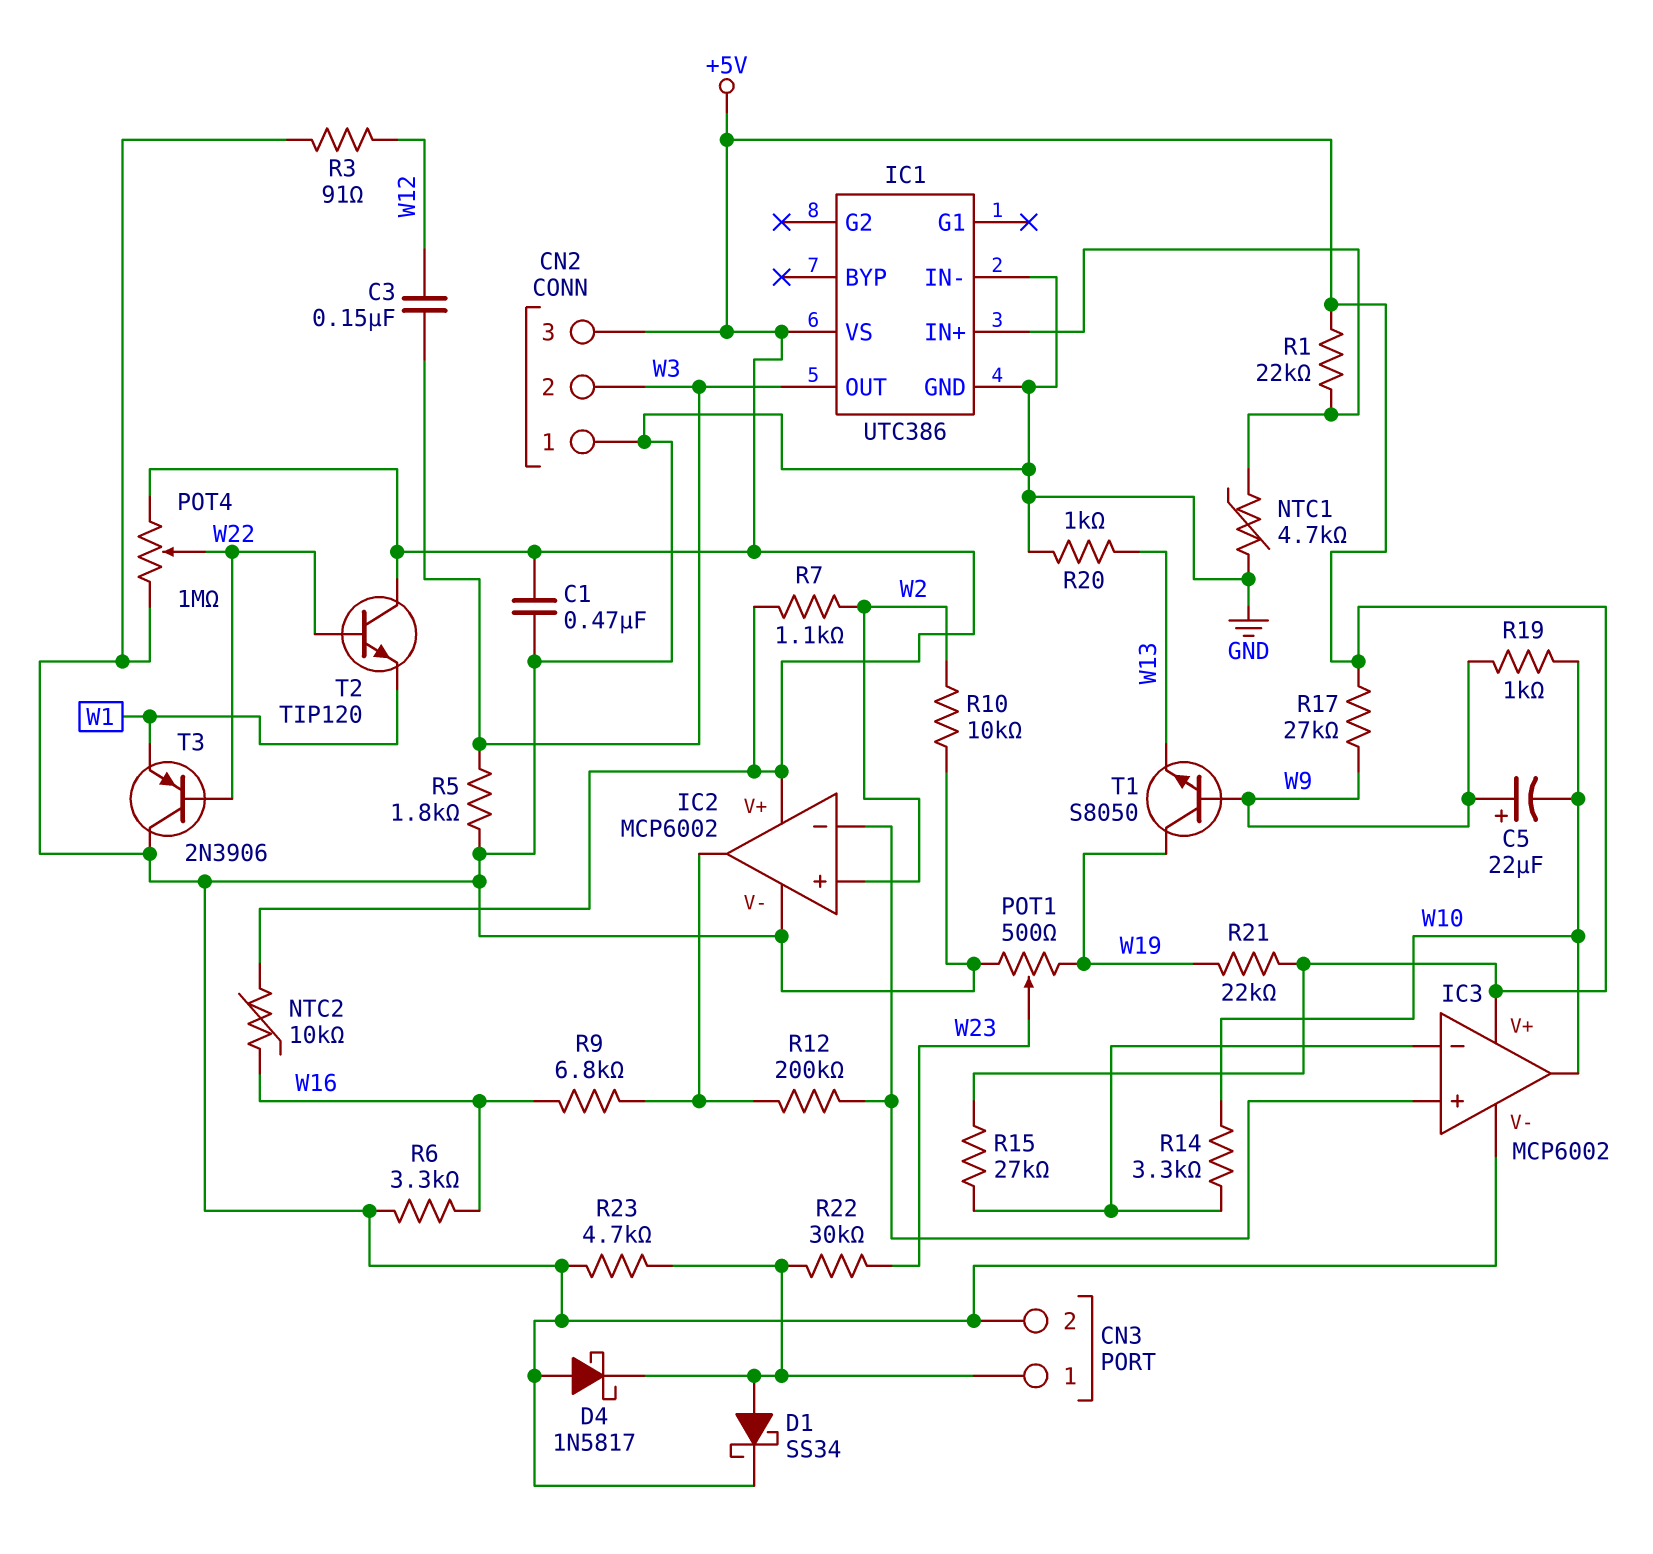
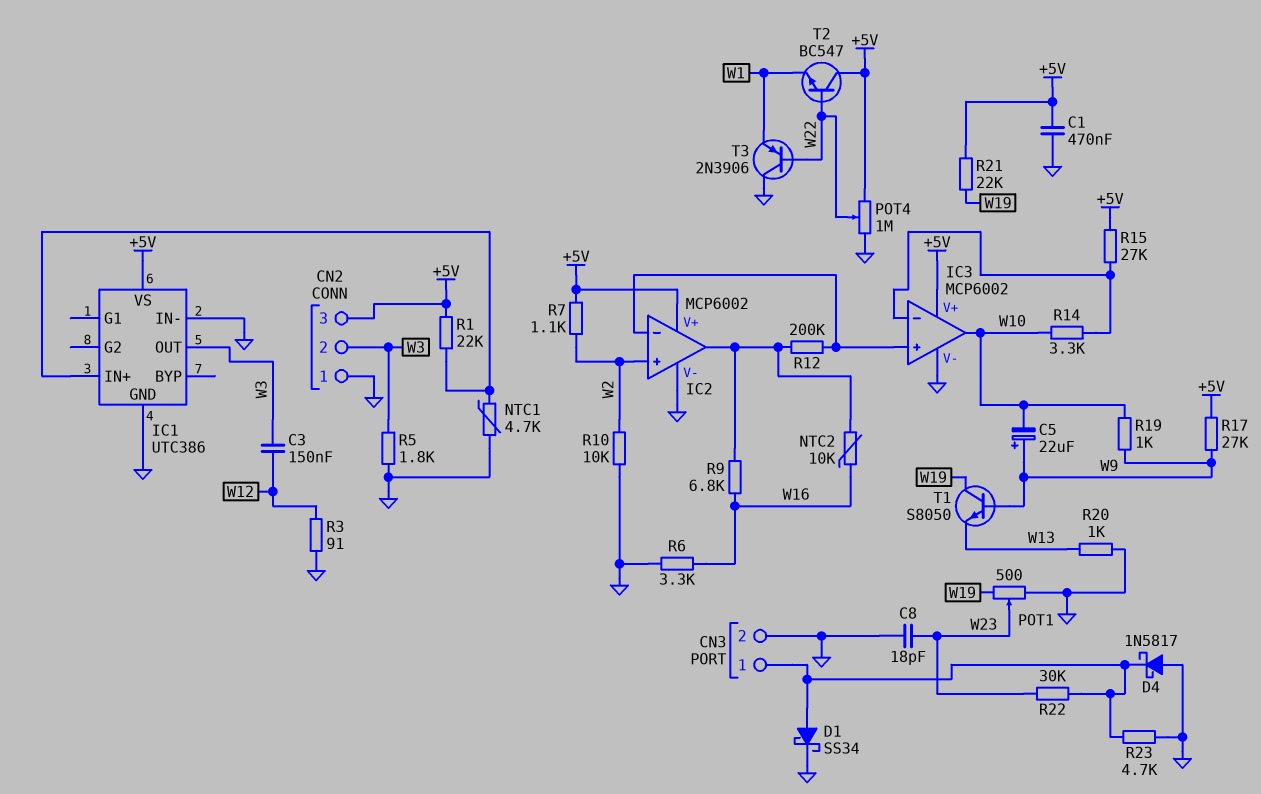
C8: none -> 18pF (GND, W23)
NTC2: 10k (+5V, W16) -> 10k (IC2/out, W16)
T2: NPN TIP120 (B W22, C +5V, E W1) -> NPN BC547 (B W22, C +5V, E W1)

